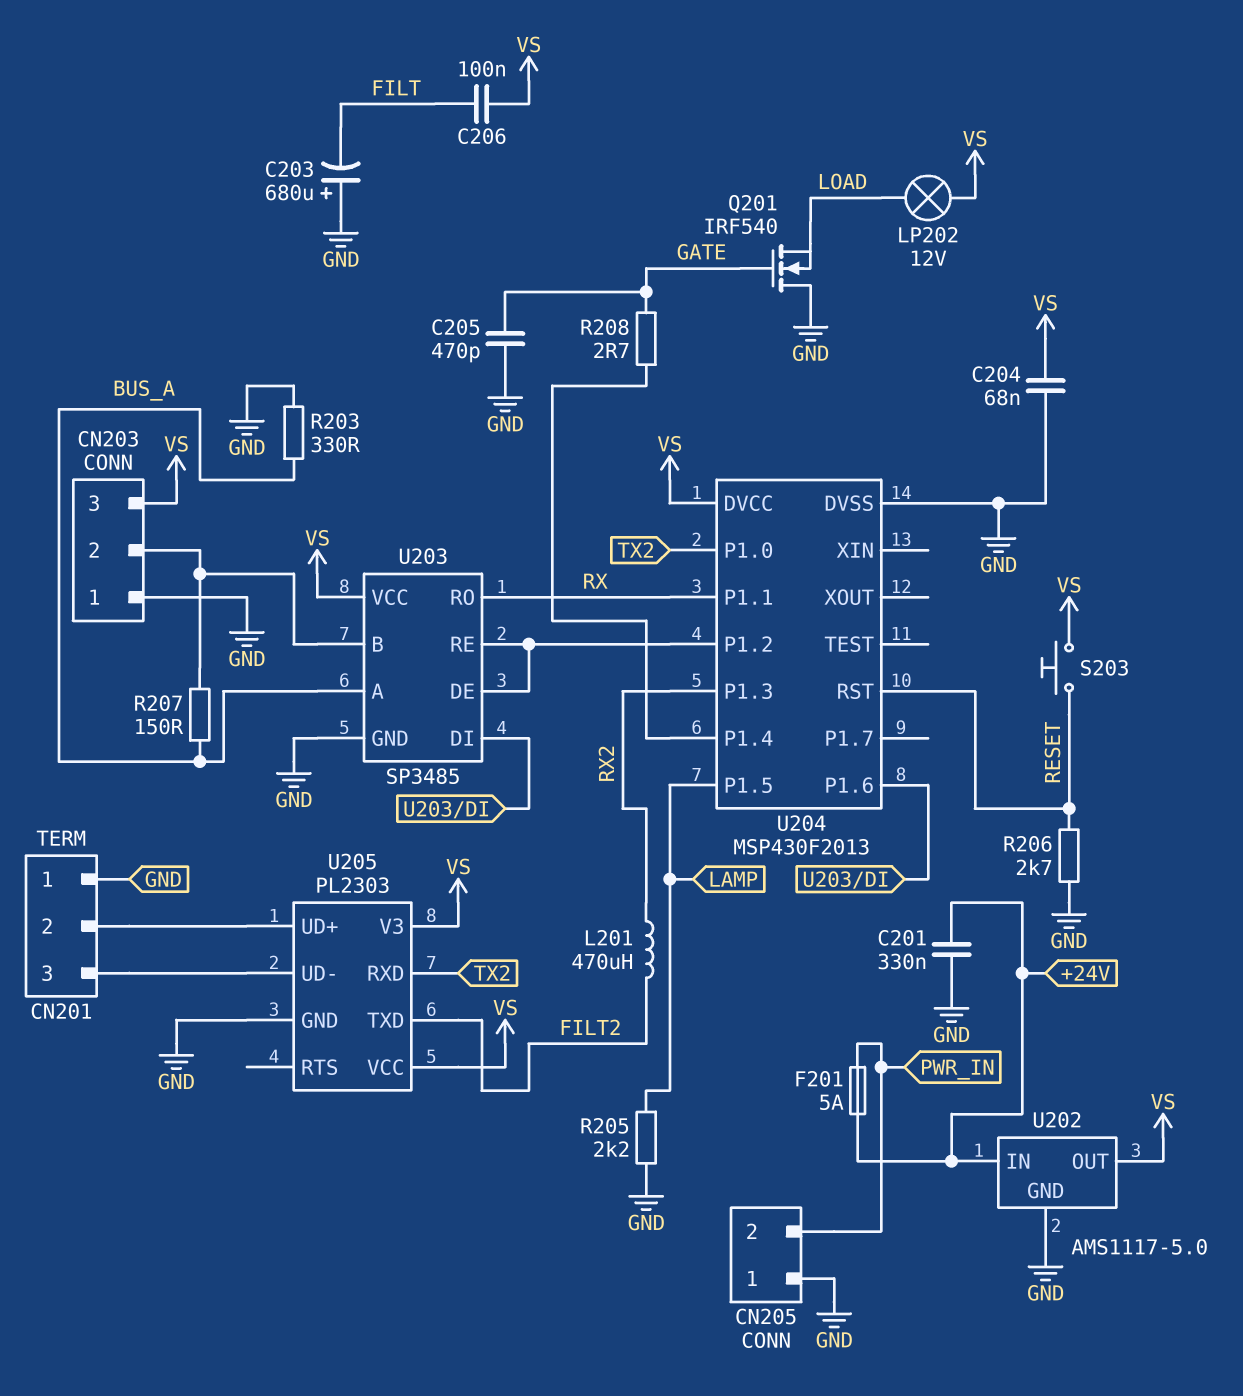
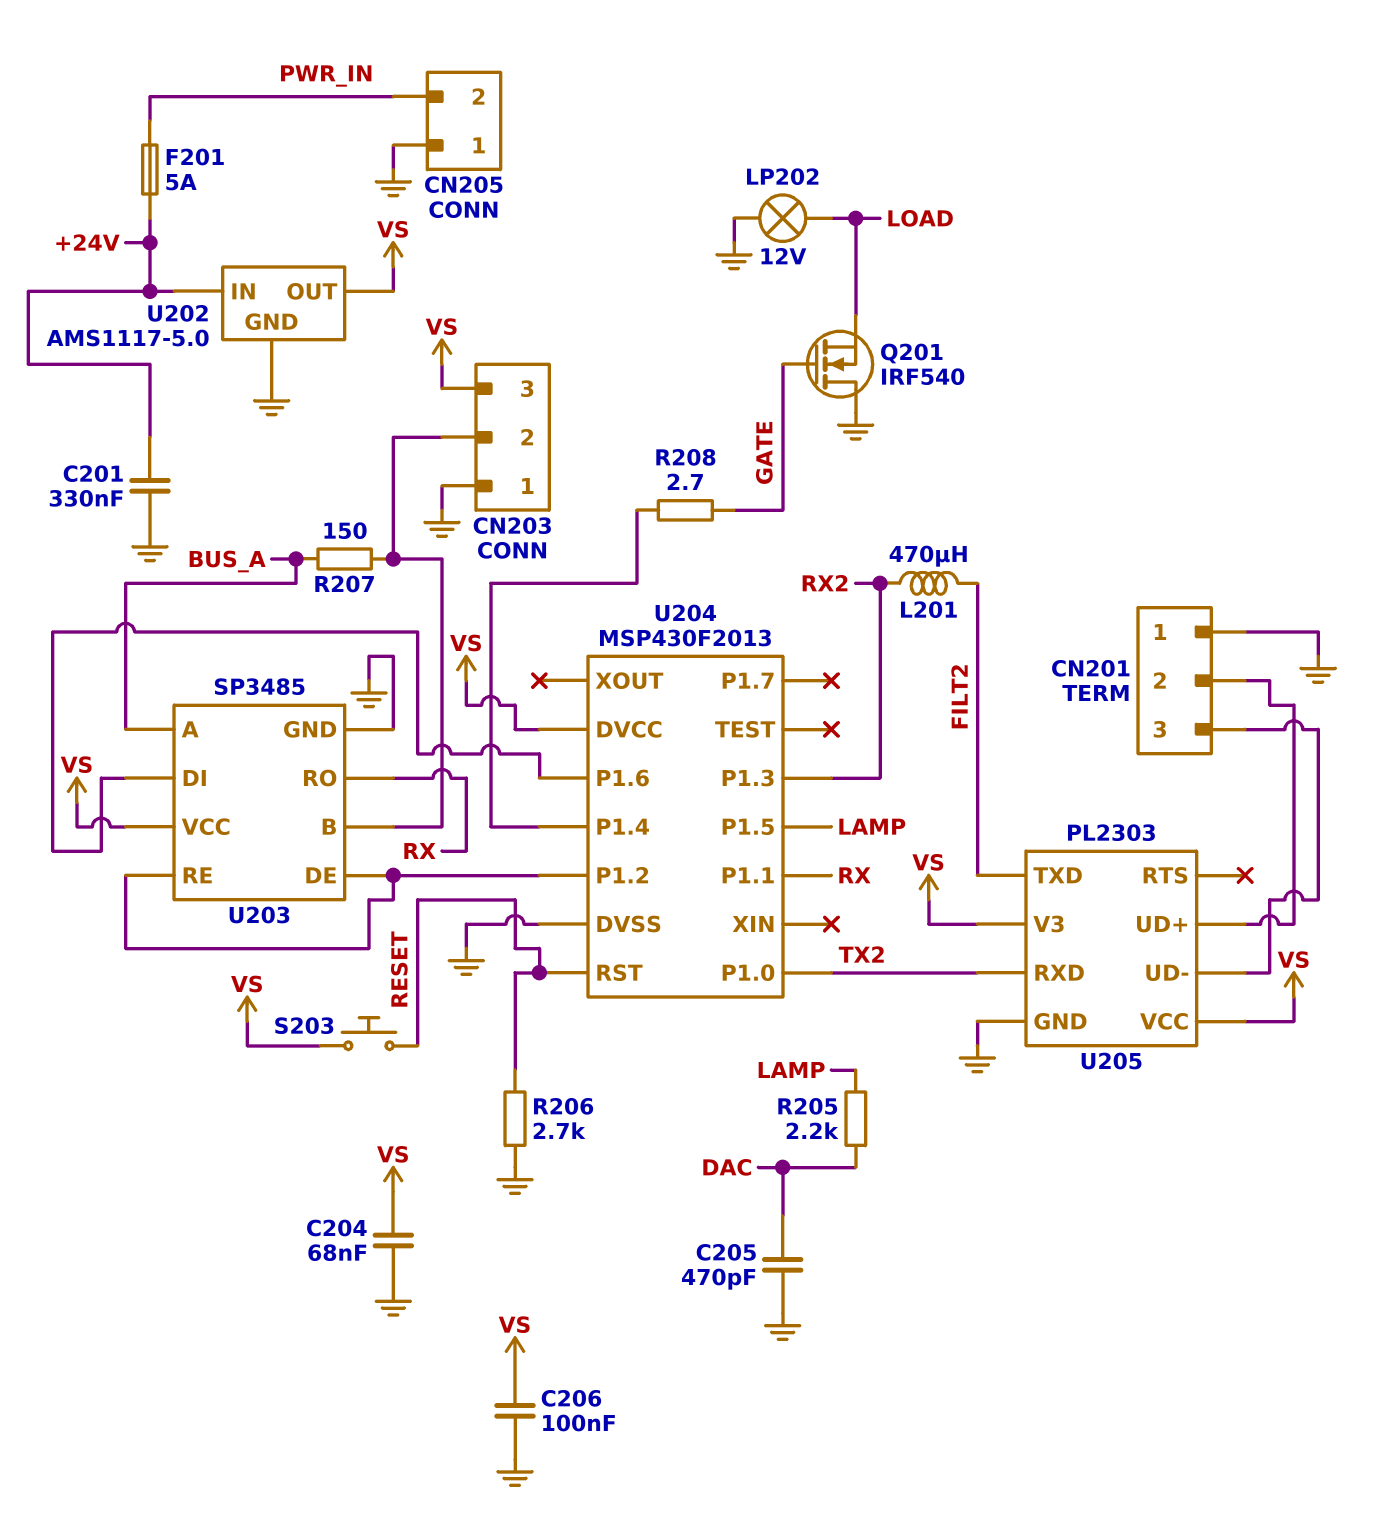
C203: 680uF (plus GND, minus FILT) -> none
C205: 470pF (GATE, GND) -> 470pF (DAC, GND)
C206: 100nF (FILT, VS) -> 100nF (GND, VS)
LP202: lamp 12V (LOAD, VS) -> lamp 12V (GND, LOAD)
R203: 330 (BUS_A, GND) -> none
R205: 2.2k (GND, LAMP) -> 2.2k (DAC, LAMP)

